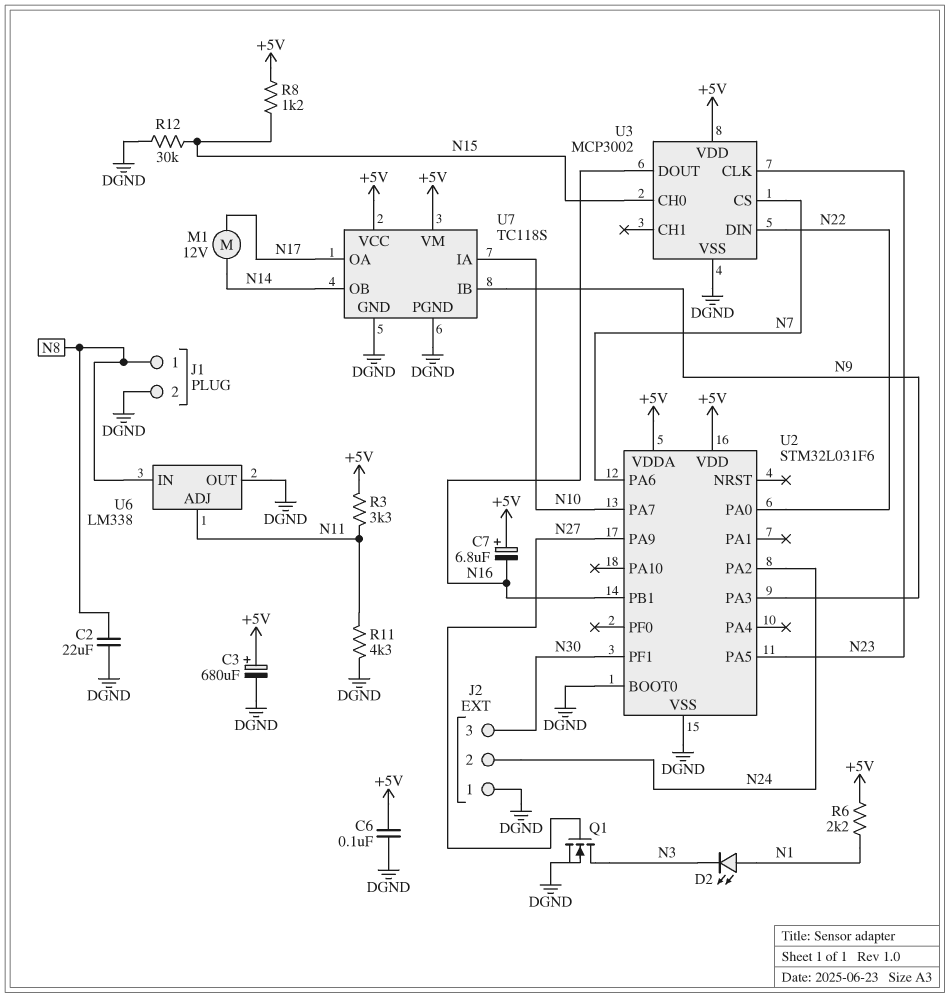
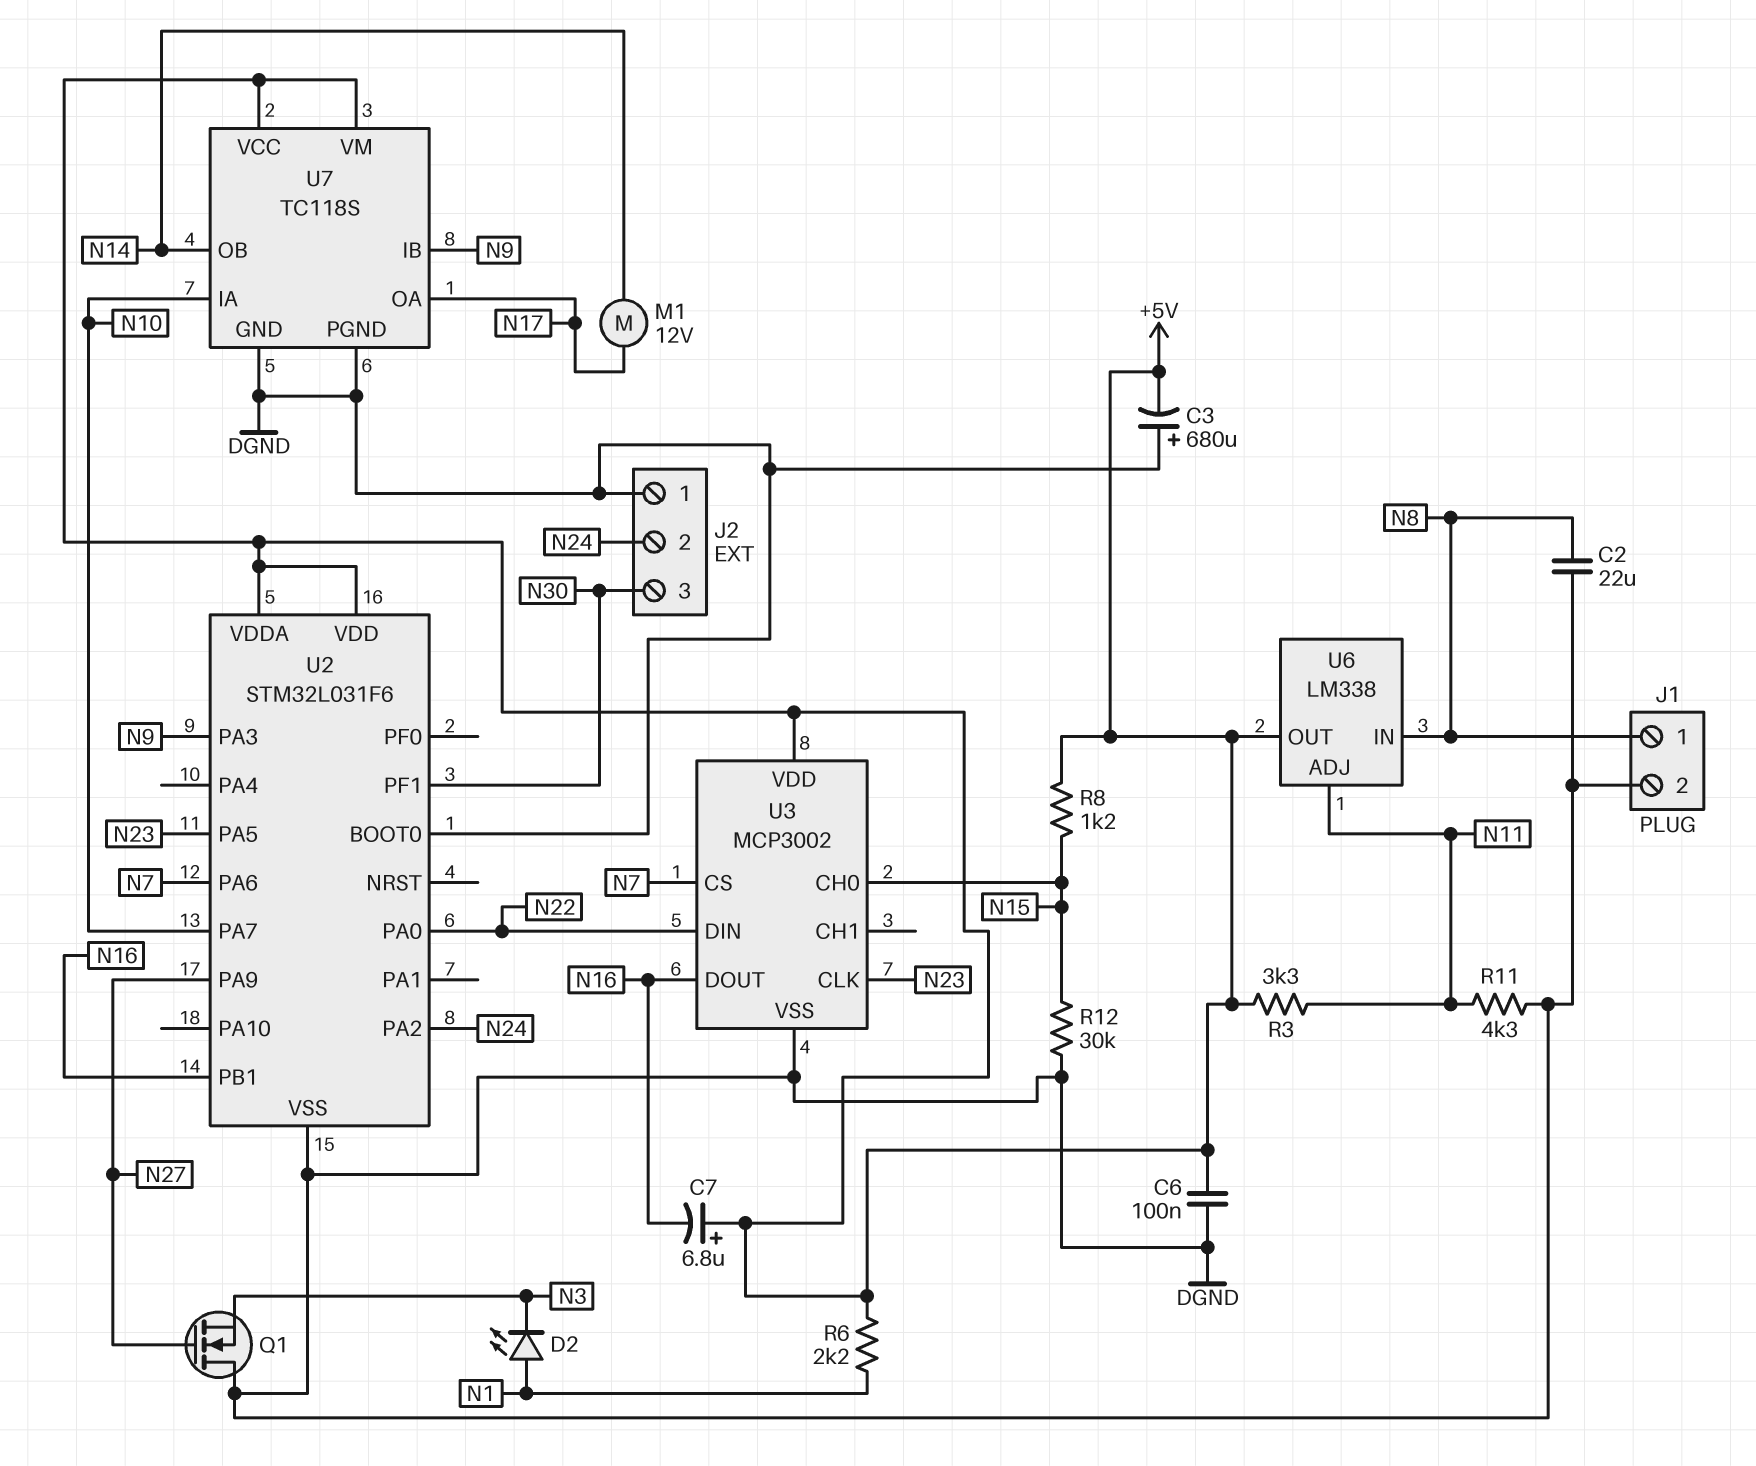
C3: 680uF (plus +5V, minus DGND) -> 680uF (plus DGND, minus +5V)
Q1: NMOS (G N27, D N3, S DGND) -> NMOS (G N27, D DGND, S N3)
U6 pin OUT: DGND -> +5V

